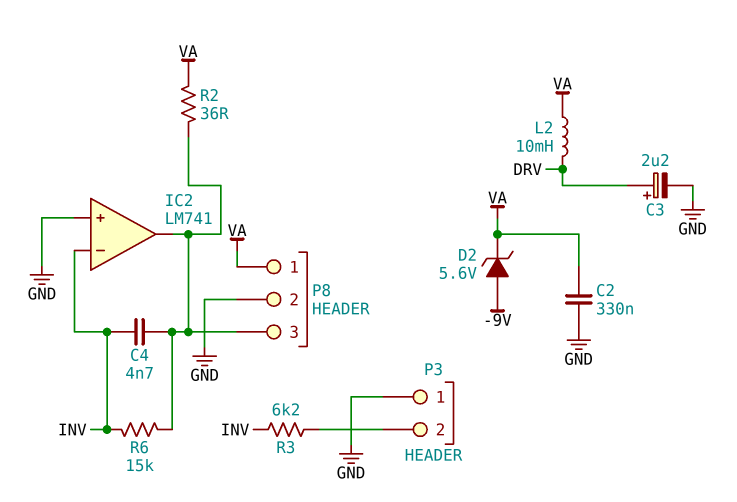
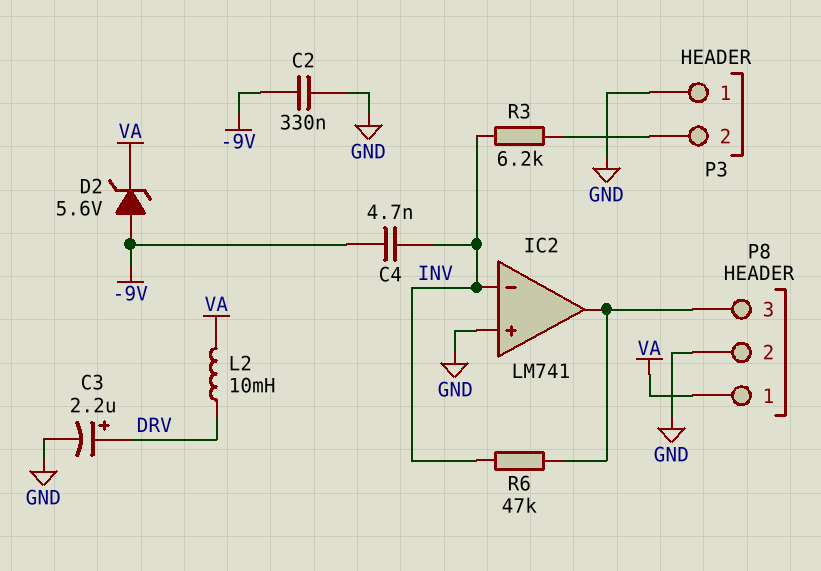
C2: 330nF (GND, VA) -> 330nF (-9V, GND)
C4: 4.7nF (IC2/out, INV) -> 4.7nF (-9V, INV)
R2: 36 (IC2/out, VA) -> none
R6: 15k (IC2/out, INV) -> 47k (IC2/out, INV)

